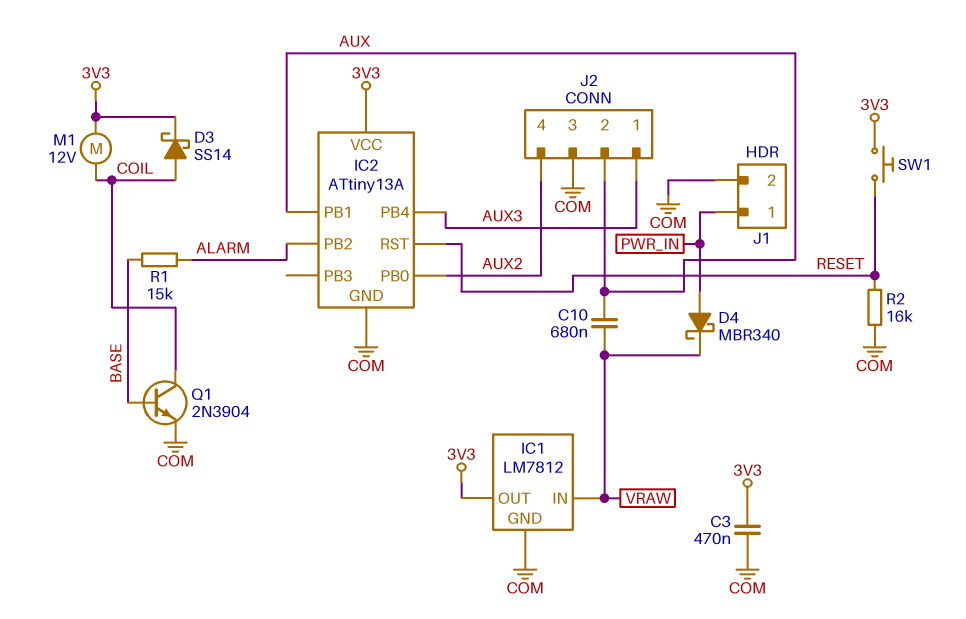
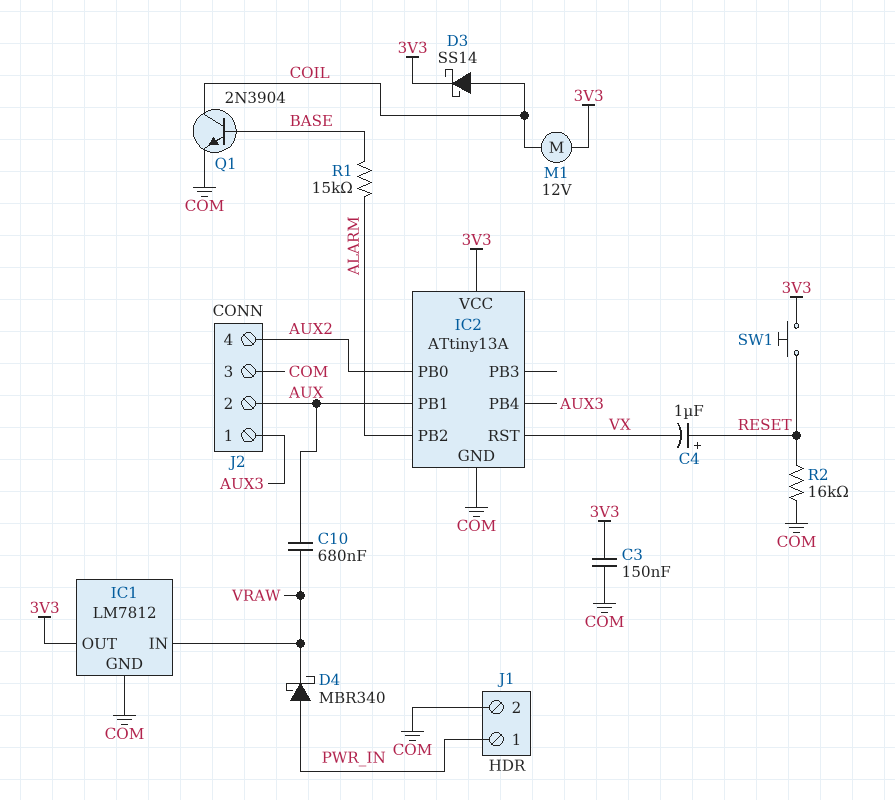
C3: 470nF (3V3, COM) -> 150nF (3V3, COM)
C4: none -> 1uF (plus RESET, minus VX)
IC2 pin RST: RESET -> VX

